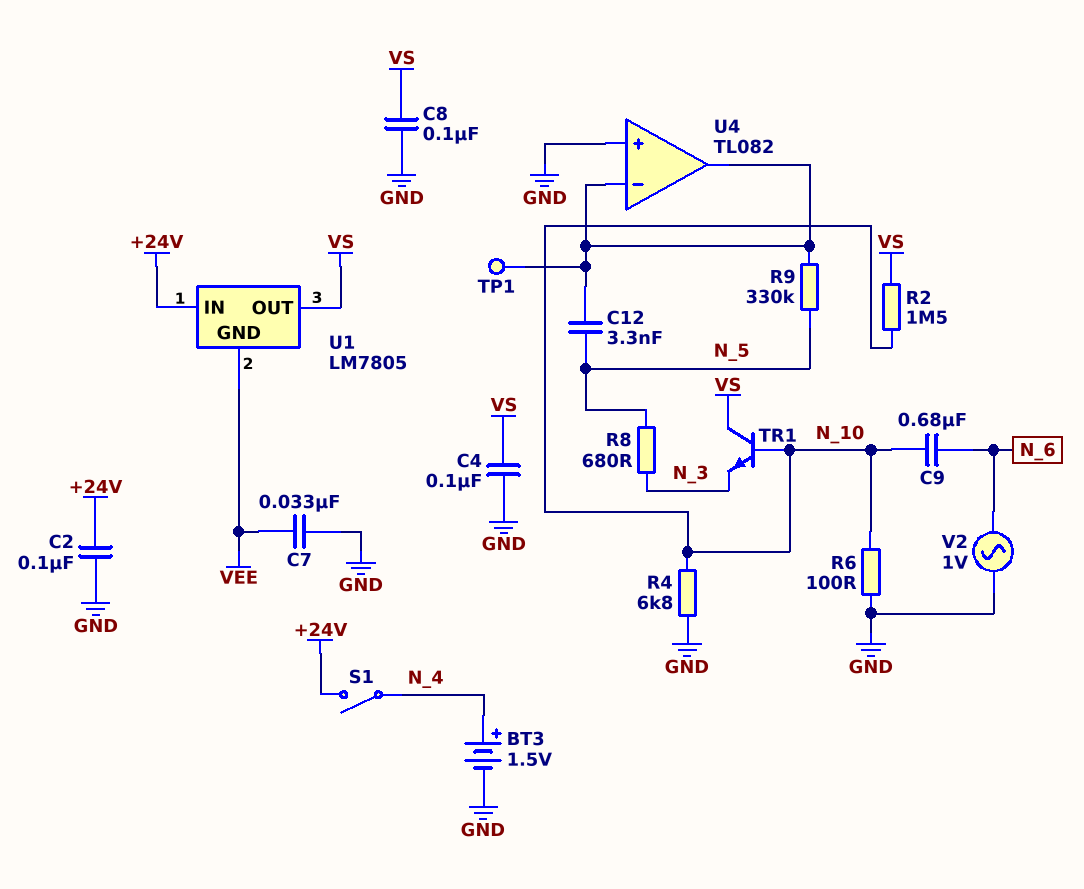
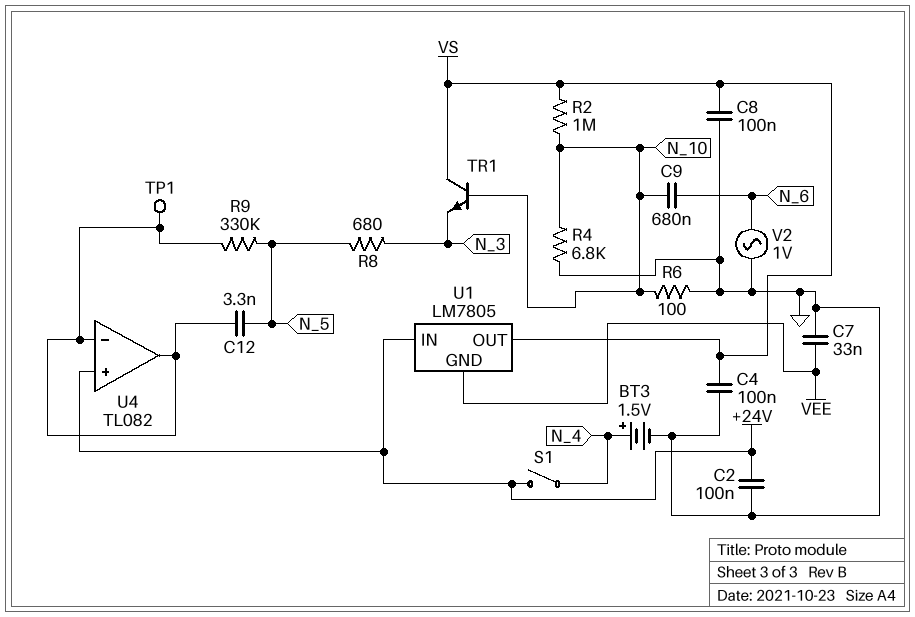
R2: 1.5M (N_10, VS) -> 1M (N_10, VS)
U4 pin in+: GND -> +24V

